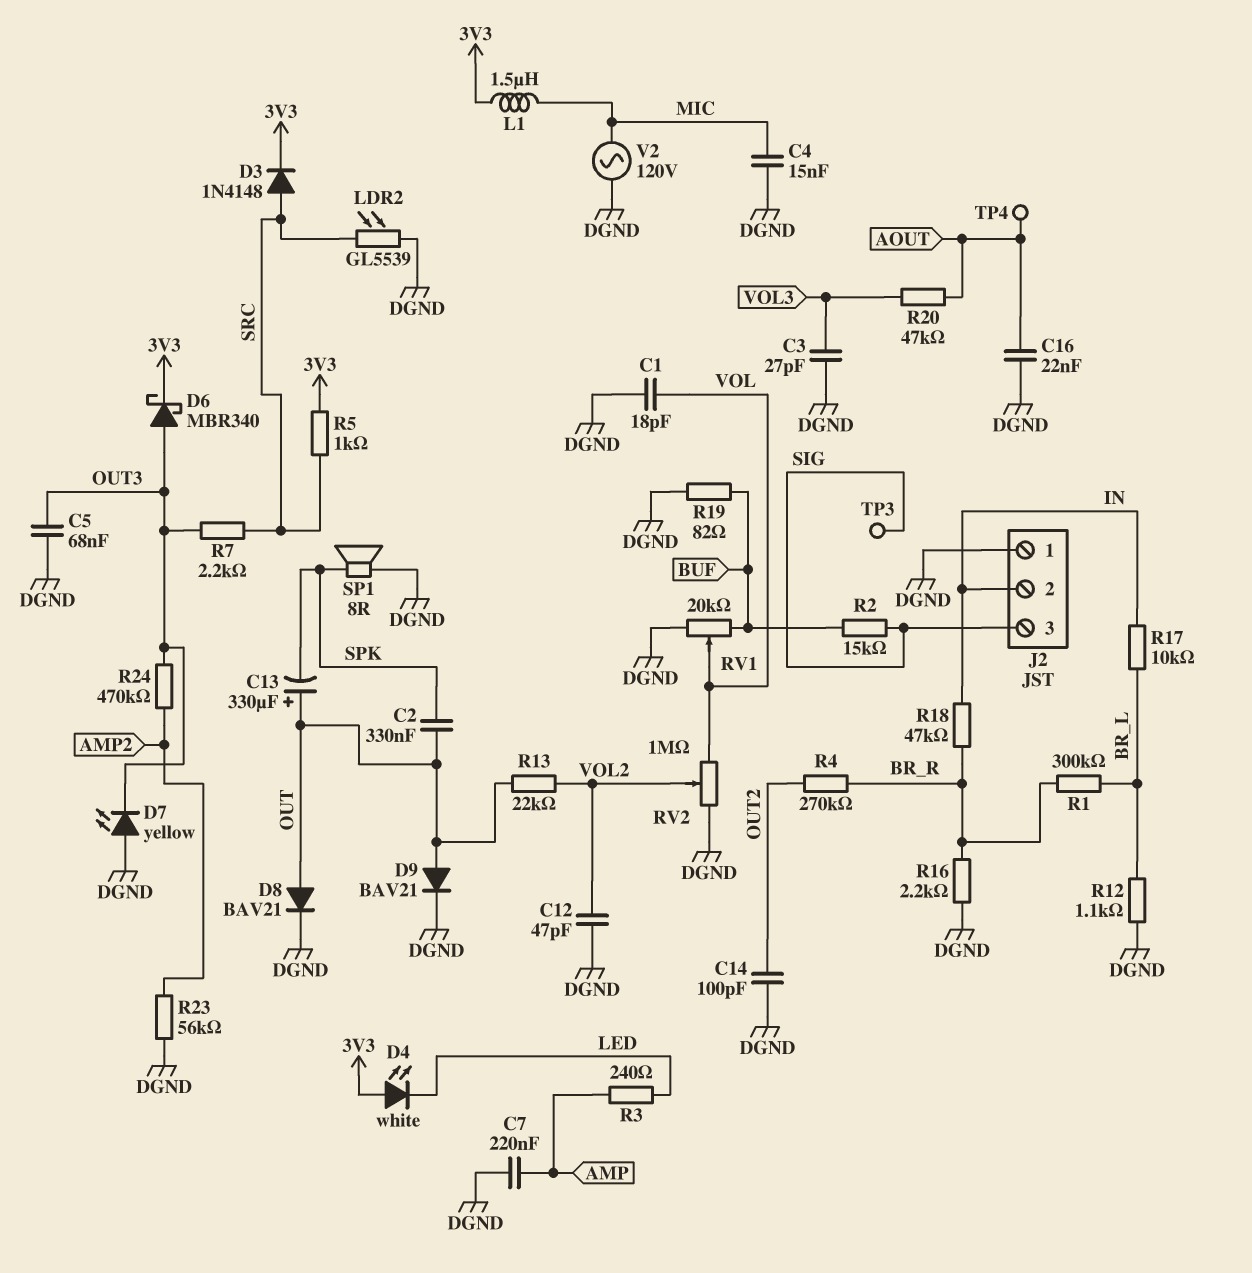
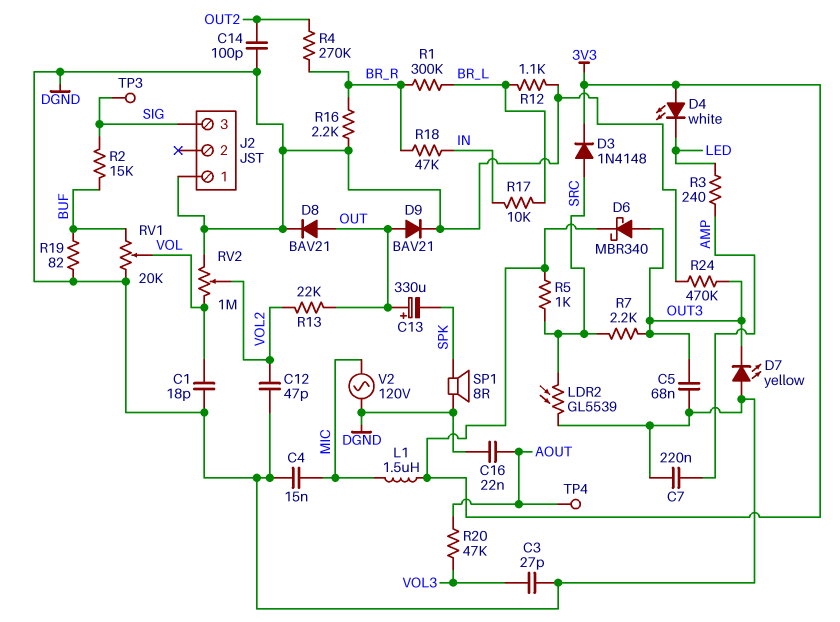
C2: 330nF (OUT, SPK) -> none
J2 pin 2: IN -> none
R23: 56k (AMP2, DGND) -> none
R24: 470k (AMP2, OUT3) -> 470k (DGND, OUT3)

